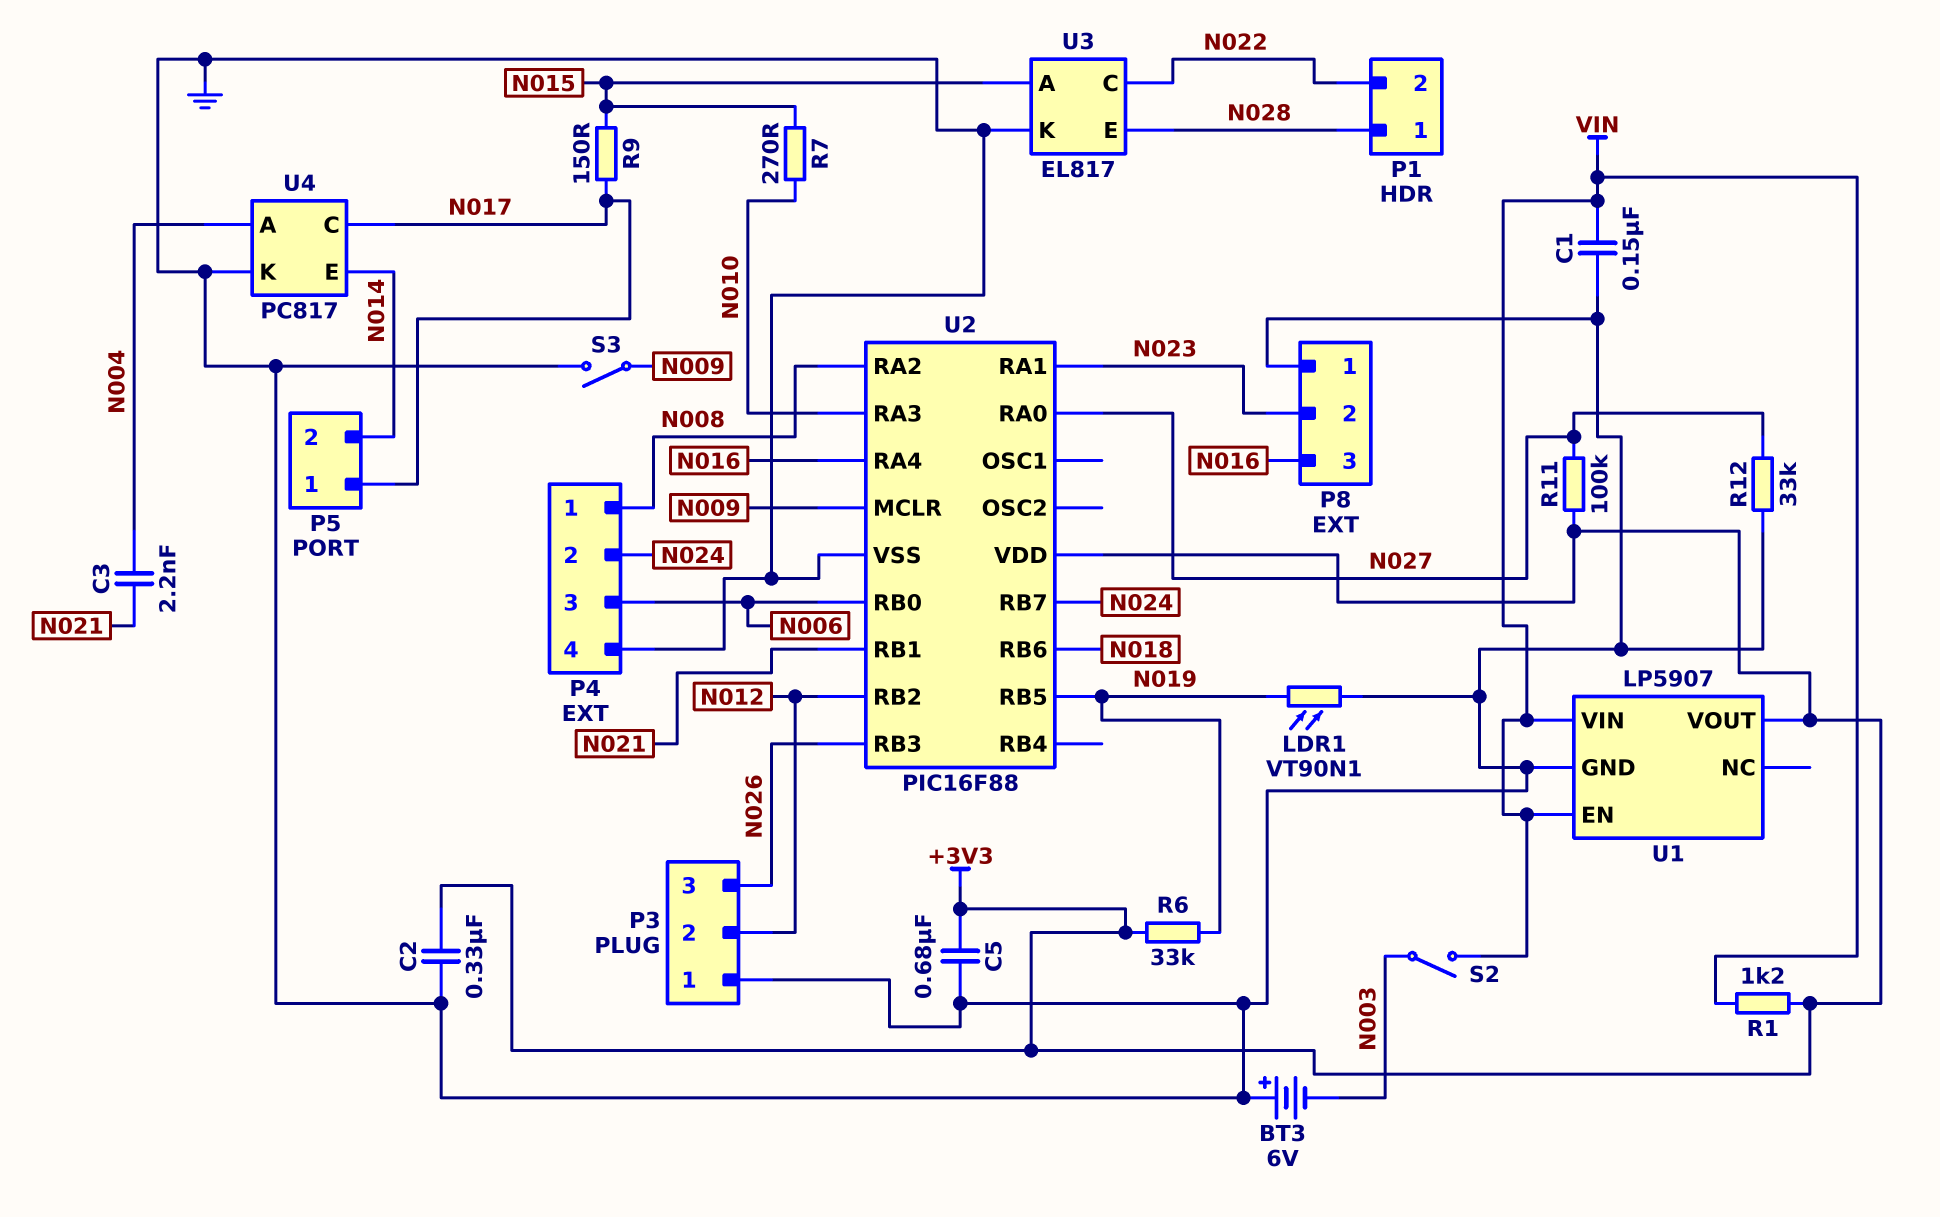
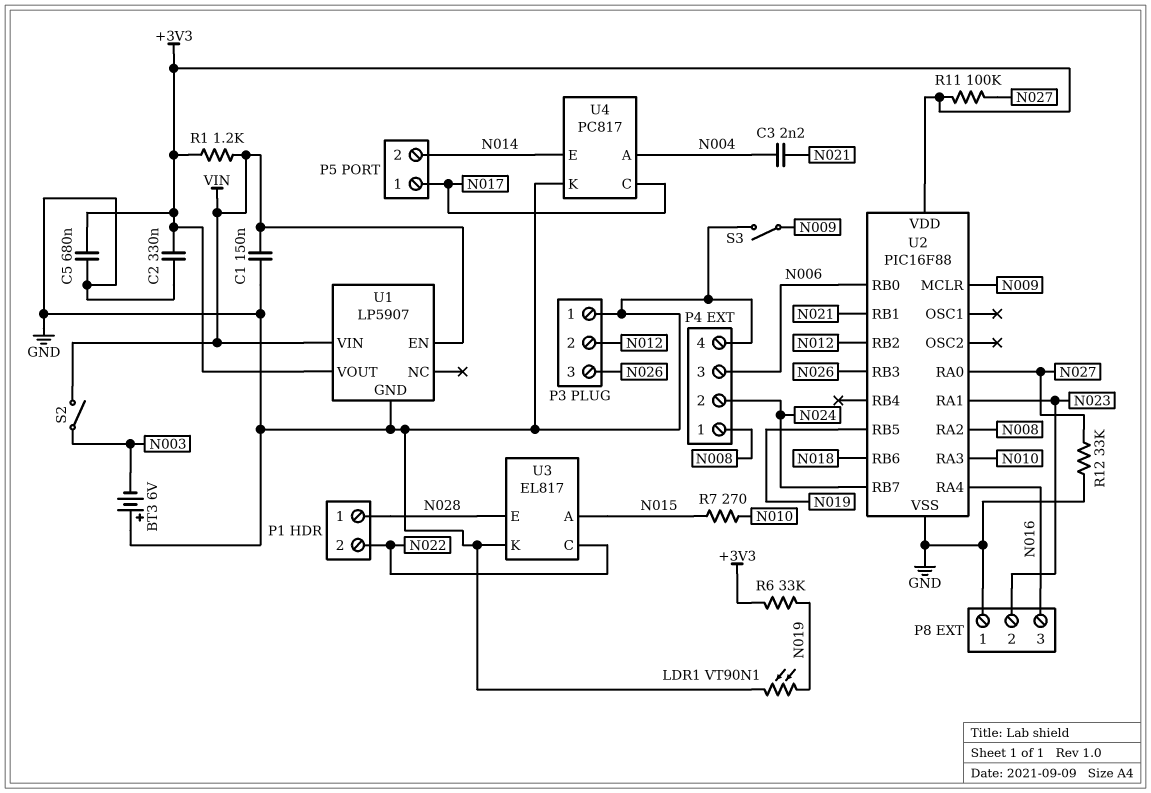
R9: 150 (N015, N017) -> none

